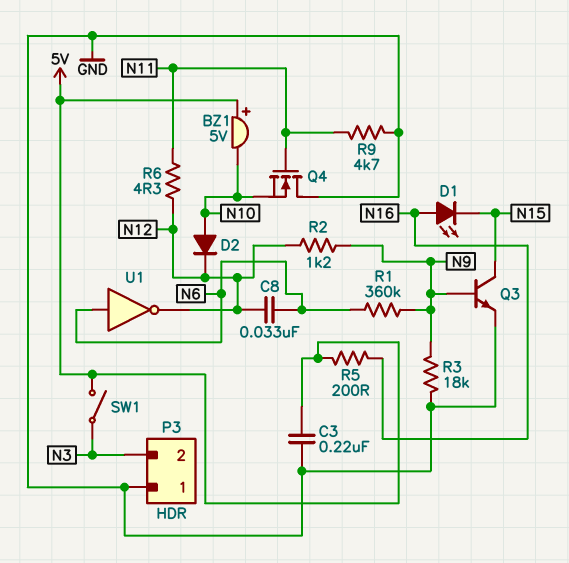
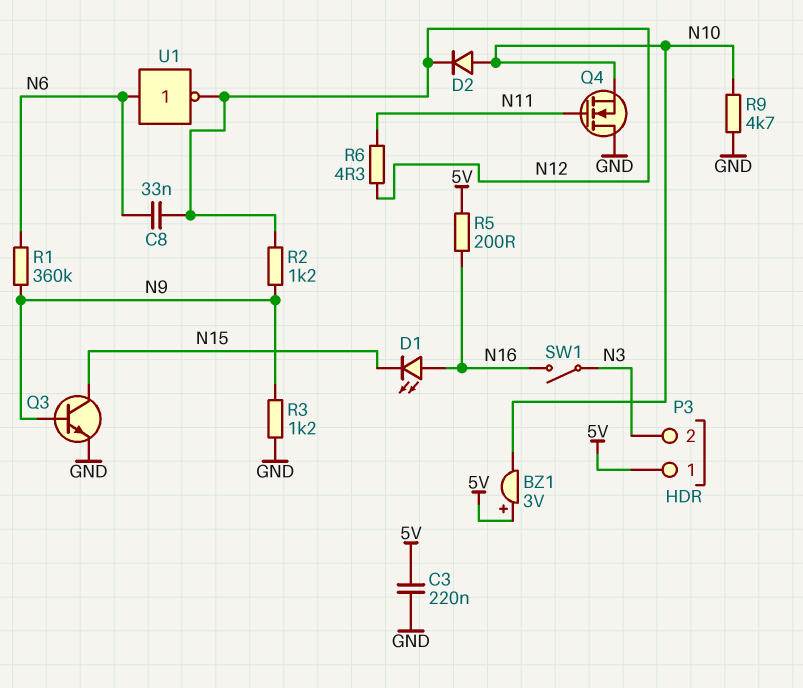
BZ1: buzzer 5V (plus 5V, minus N10) -> buzzer 3V (plus 5V, minus N10)
P3 pin 1: GND -> 5V
R3: 18k (GND, N9) -> 1.2k (GND, N9)
R9: 4.7k (GND, N11) -> 4.7k (GND, N10)
SW1: switch (5V, N3) -> switch (N3, N16)

